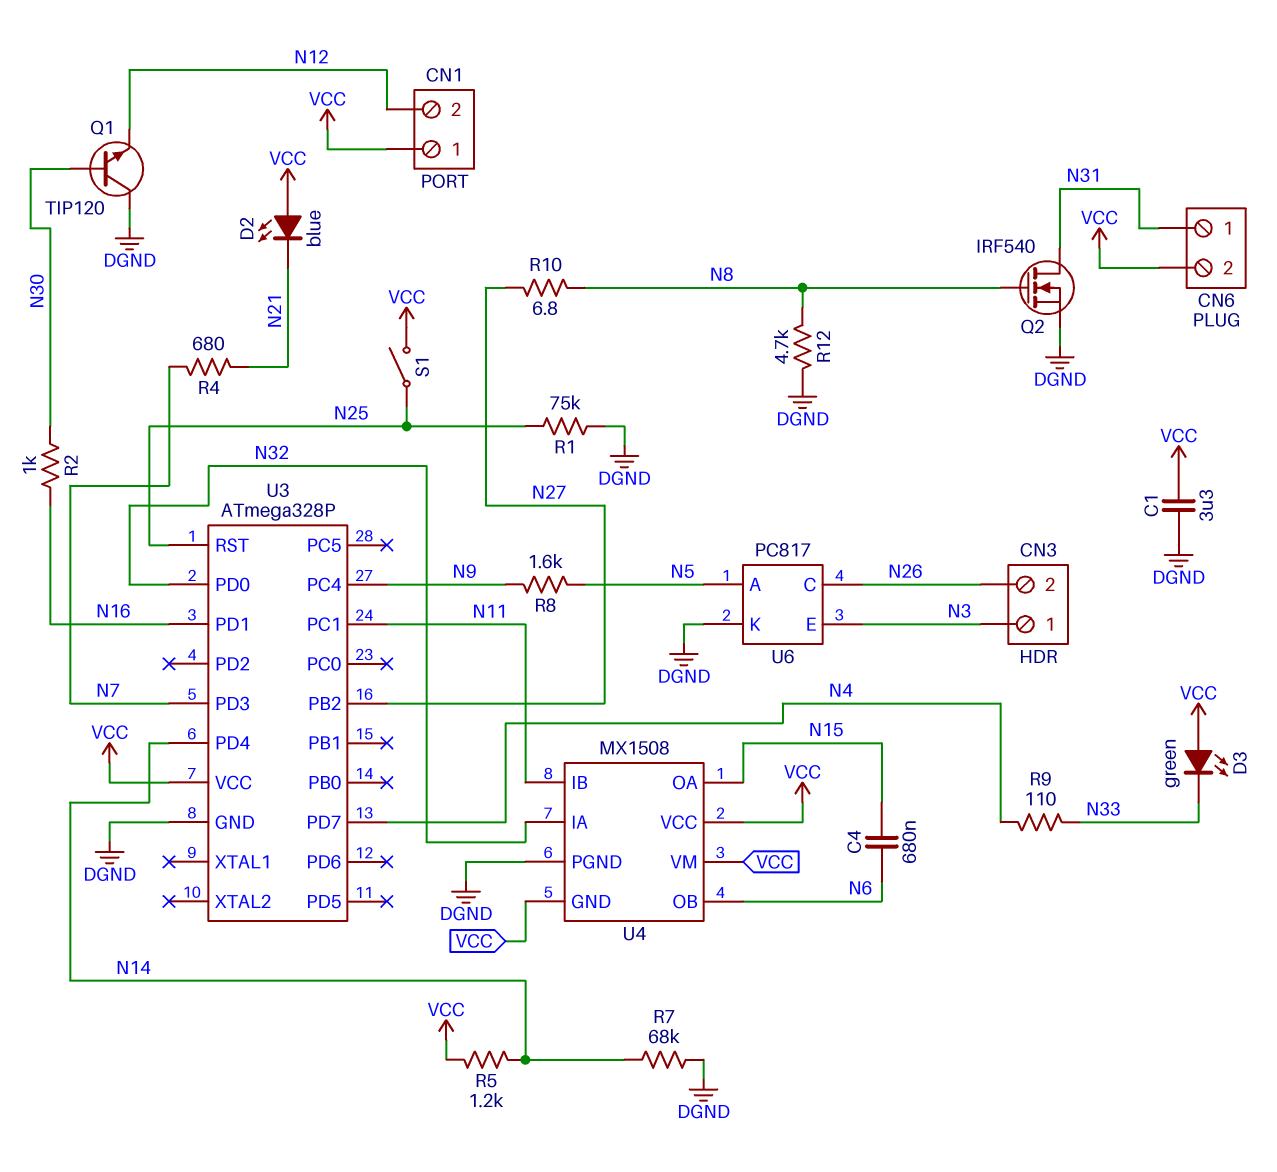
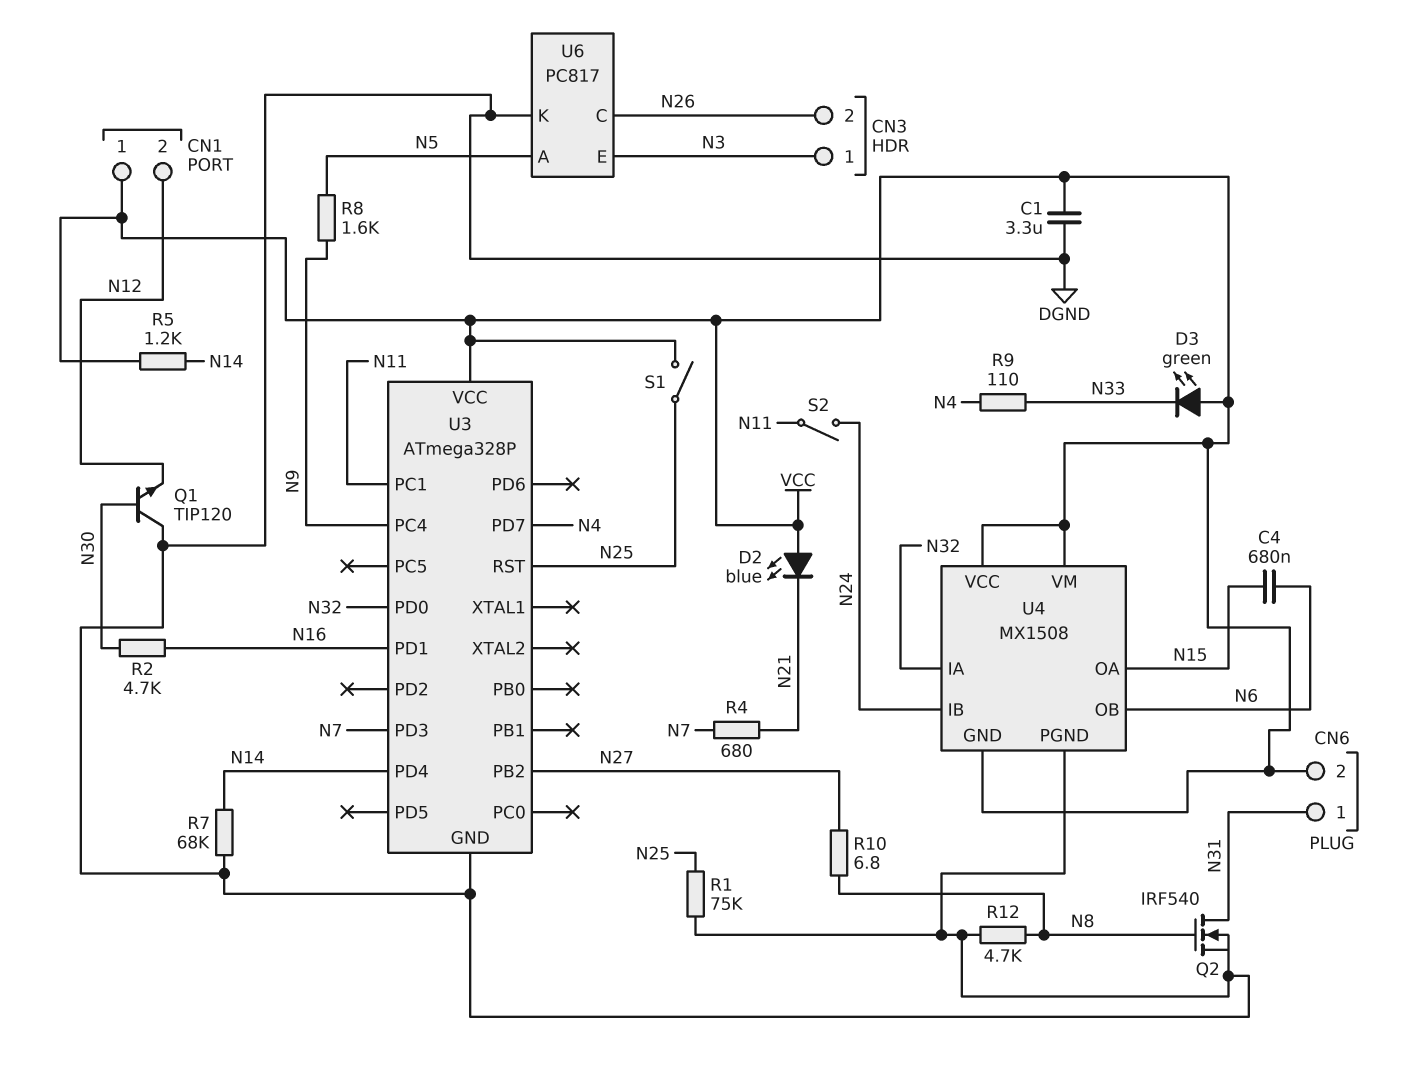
R2: 1k (N16, N30) -> 4.7k (N16, N30)
S2: none -> switch (N11, N24)
U4 pin IB: N11 -> N24

